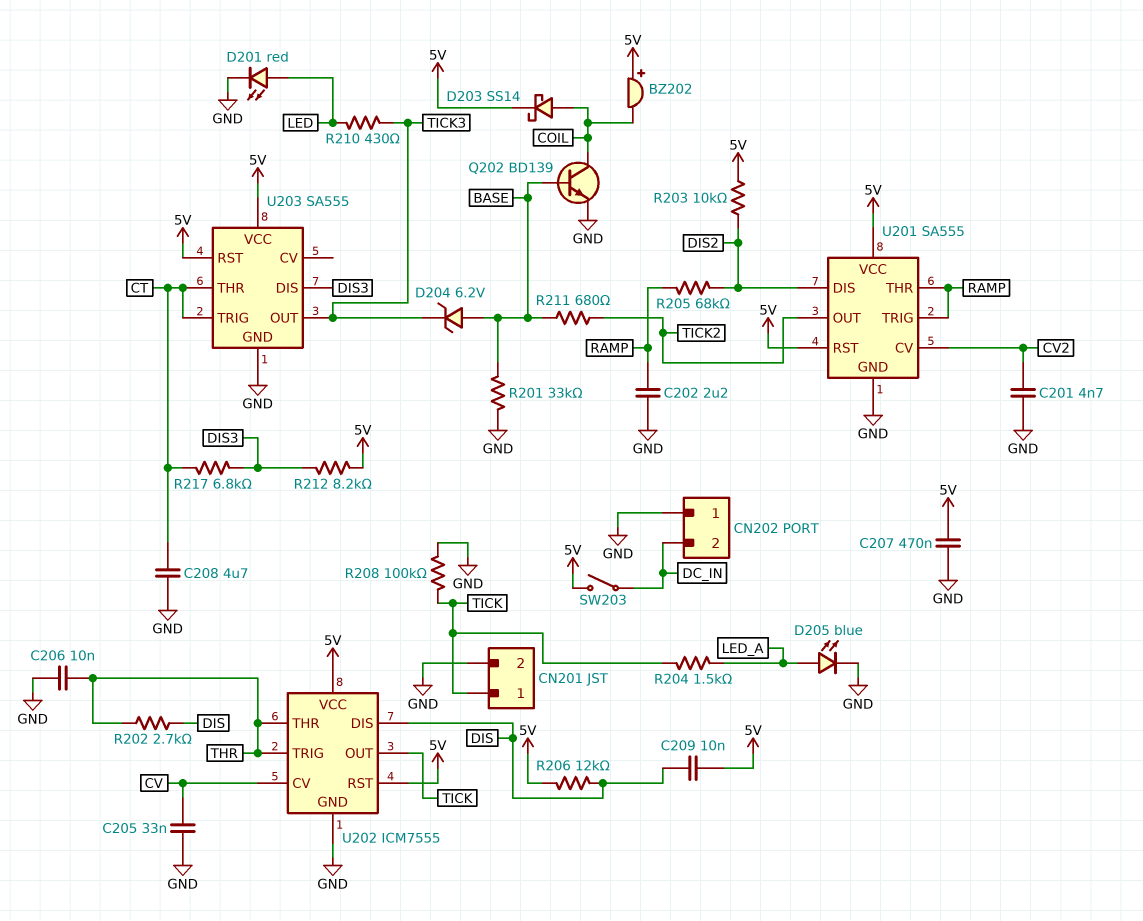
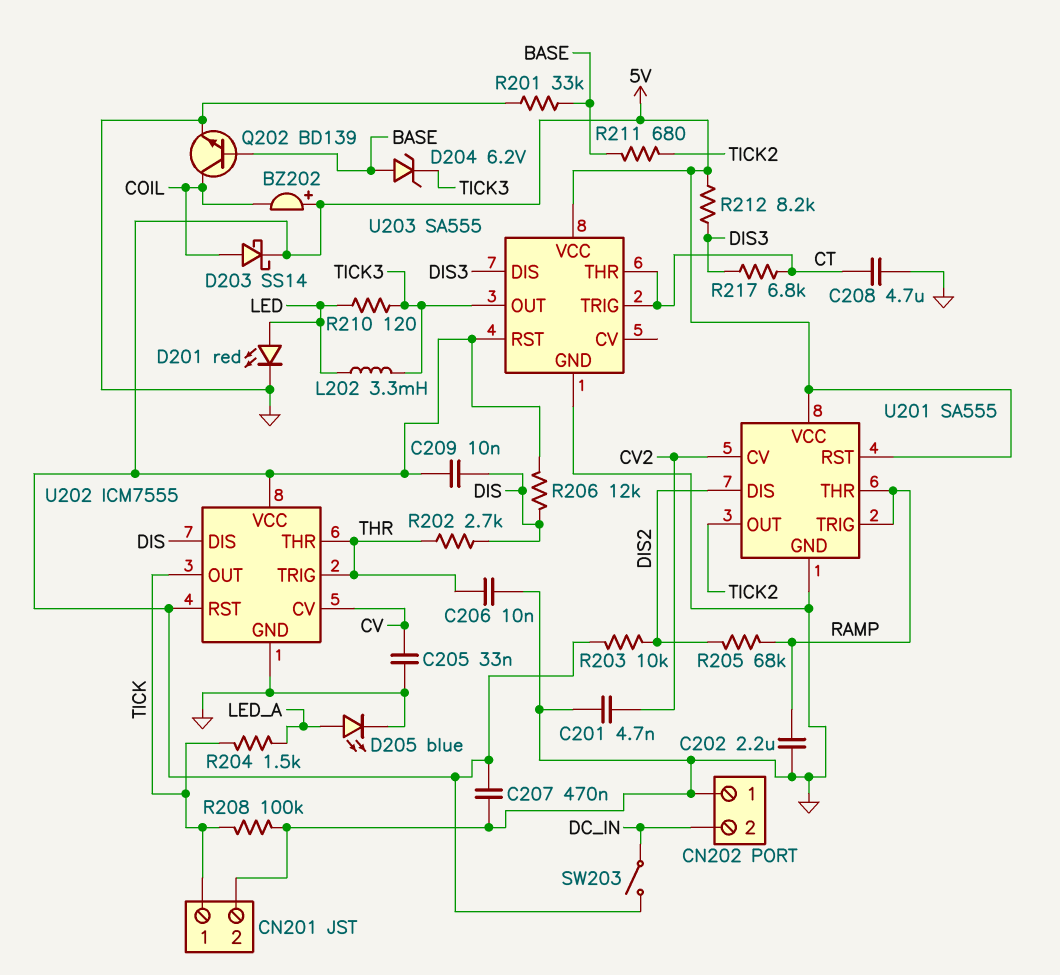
L202: none -> 3.3mH (LED, TICK3)
R210: 430 (LED, TICK3) -> 120 (LED, TICK3)

